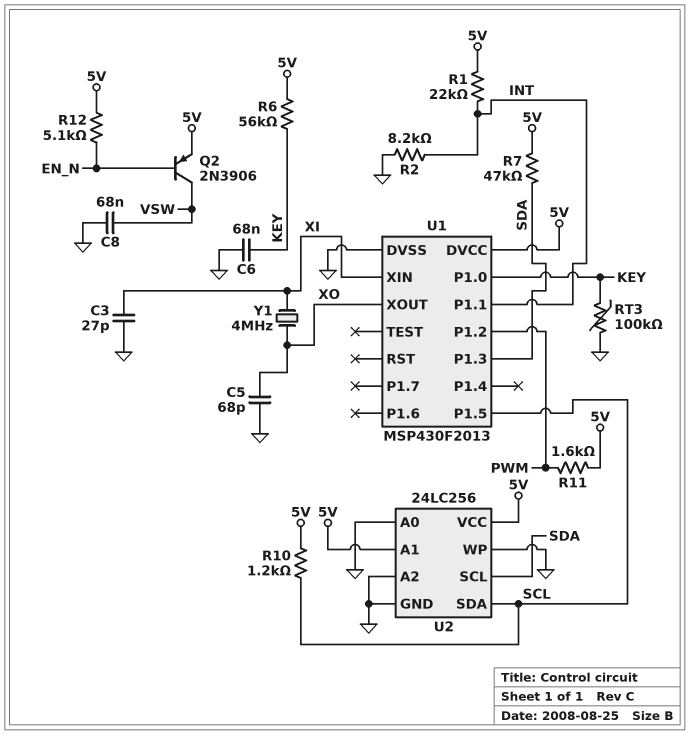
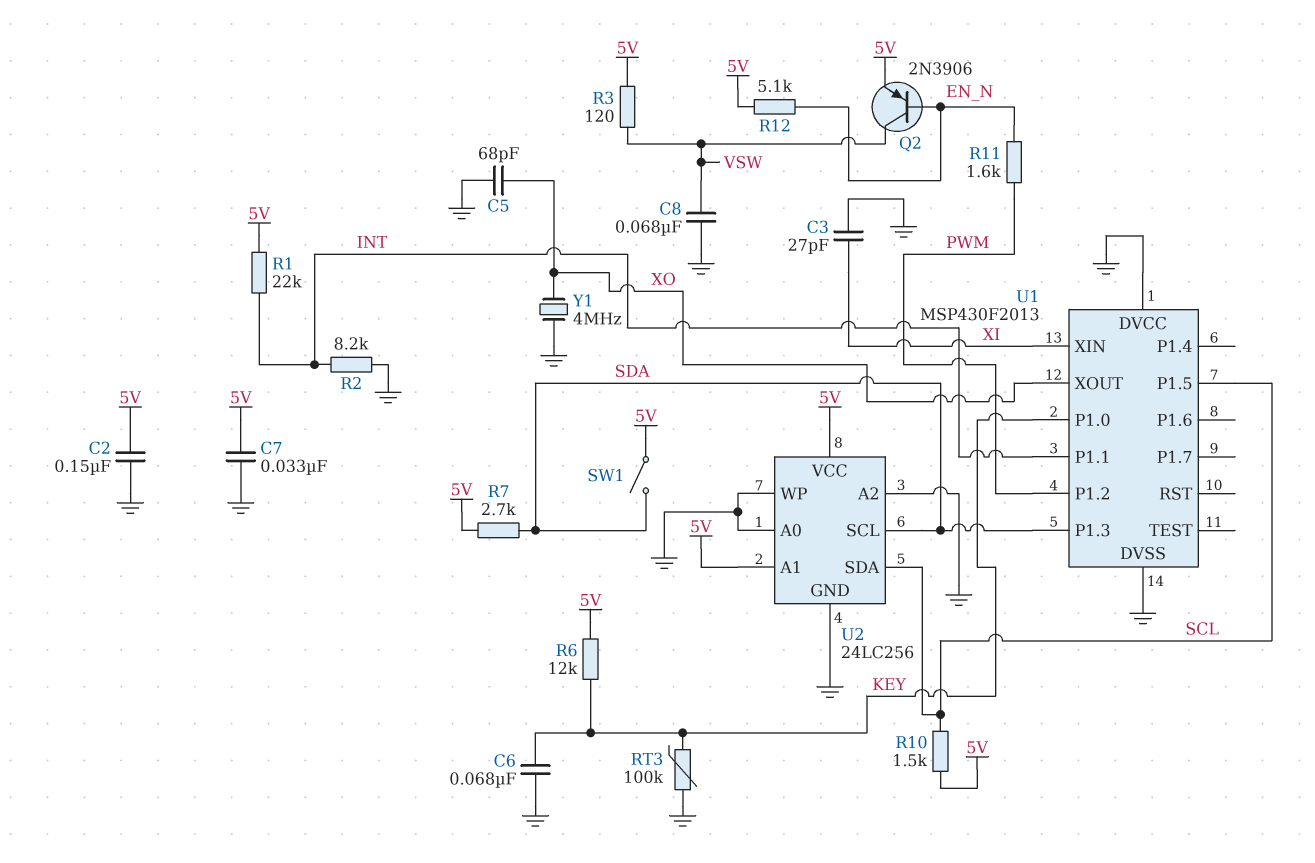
C2: none -> 150nF (5V, GND)
C7: none -> 33nF (5V, GND)
R3: none -> 120 (5V, VSW)
R6: 56k (5V, KEY) -> 12k (5V, KEY)
R7: 47k (5V, SDA) -> 2.7k (5V, SDA)
R10: 1.2k (5V, SCL) -> 1.5k (5V, SCL)
R11: 1.6k (5V, PWM) -> 1.6k (EN_N, PWM)
SW1: none -> switch (5V, SDA)
U1 pin DVCC: 5V -> GND
Y1: 4MHz (XI, XO) -> 4MHz (GND, XO)

